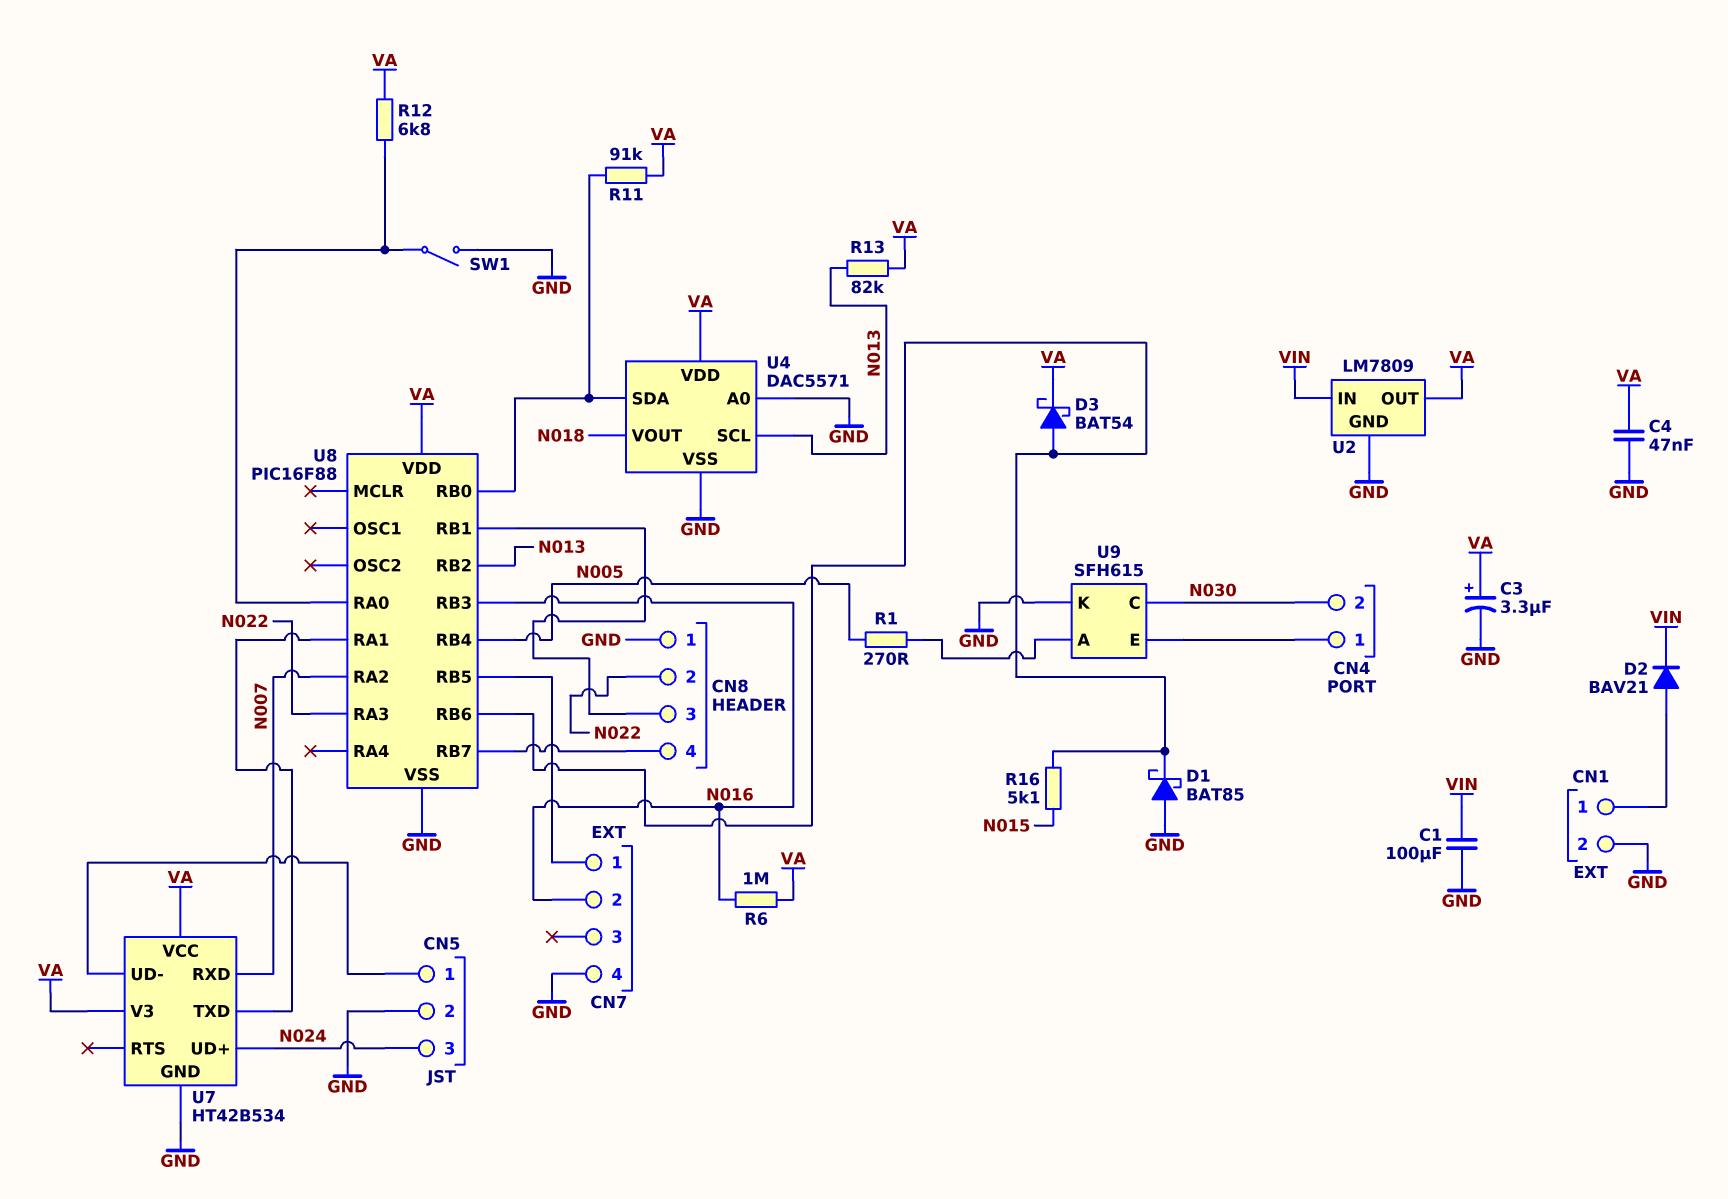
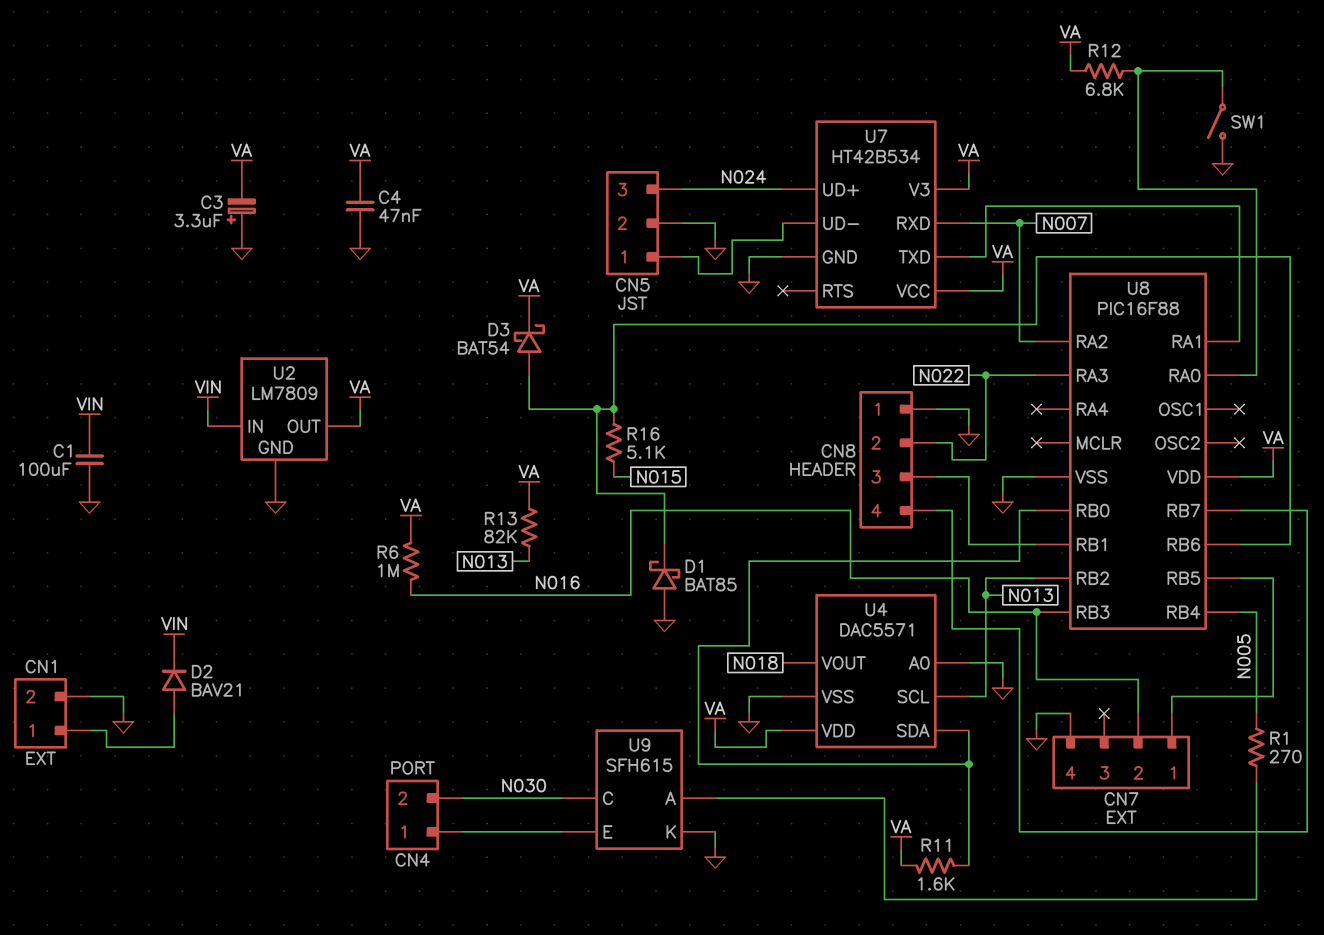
C3: 3.3uF (plus VA, minus GND) -> 3.3uF (plus GND, minus VA)
R11: 91k (U4/SDA, VA) -> 1.6k (U4/SDA, VA)

